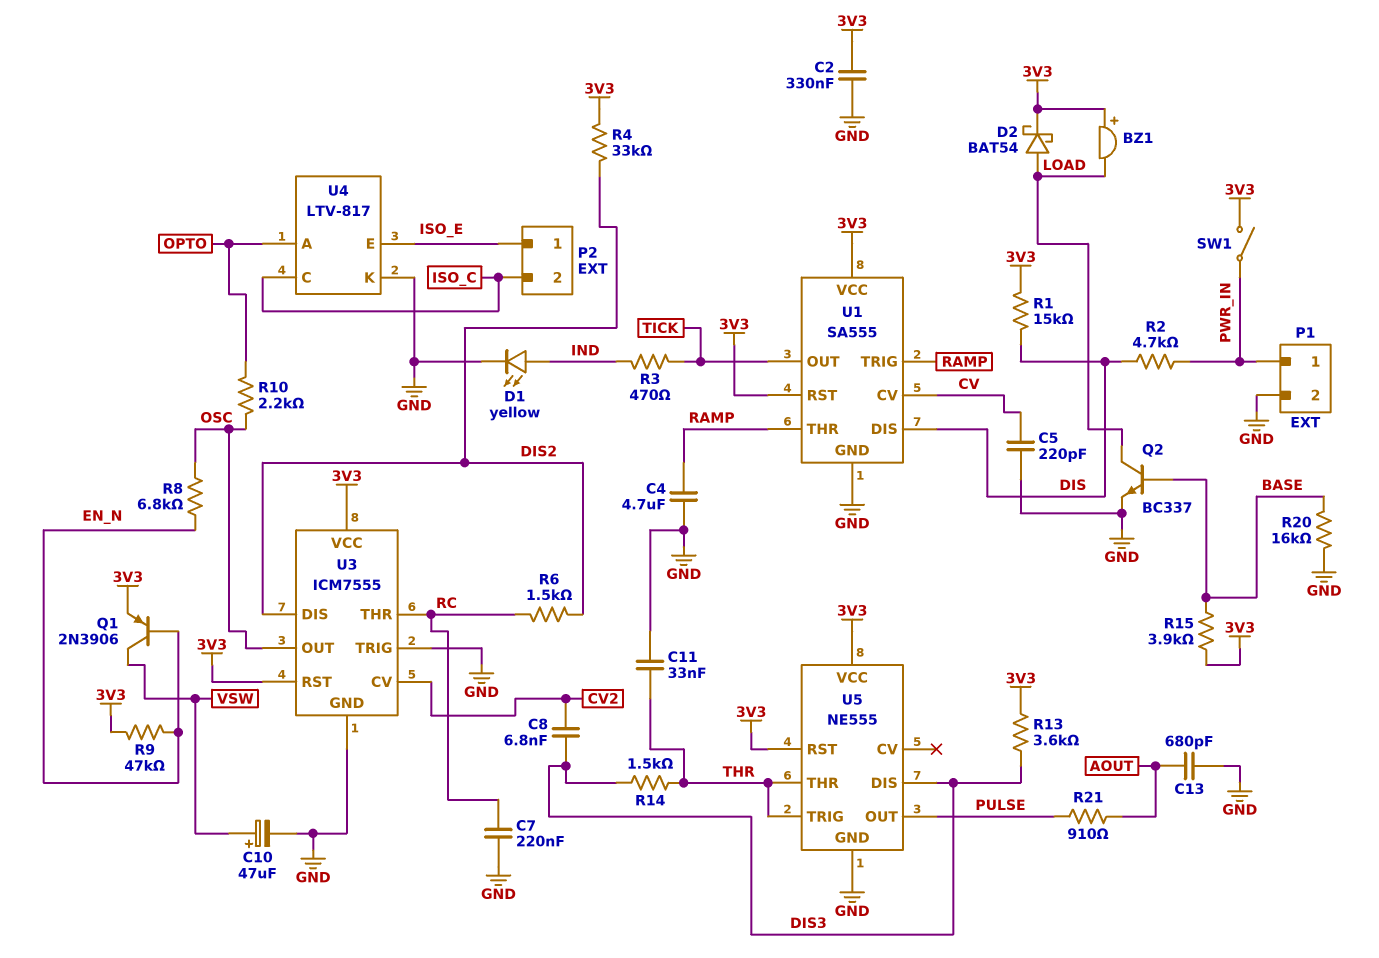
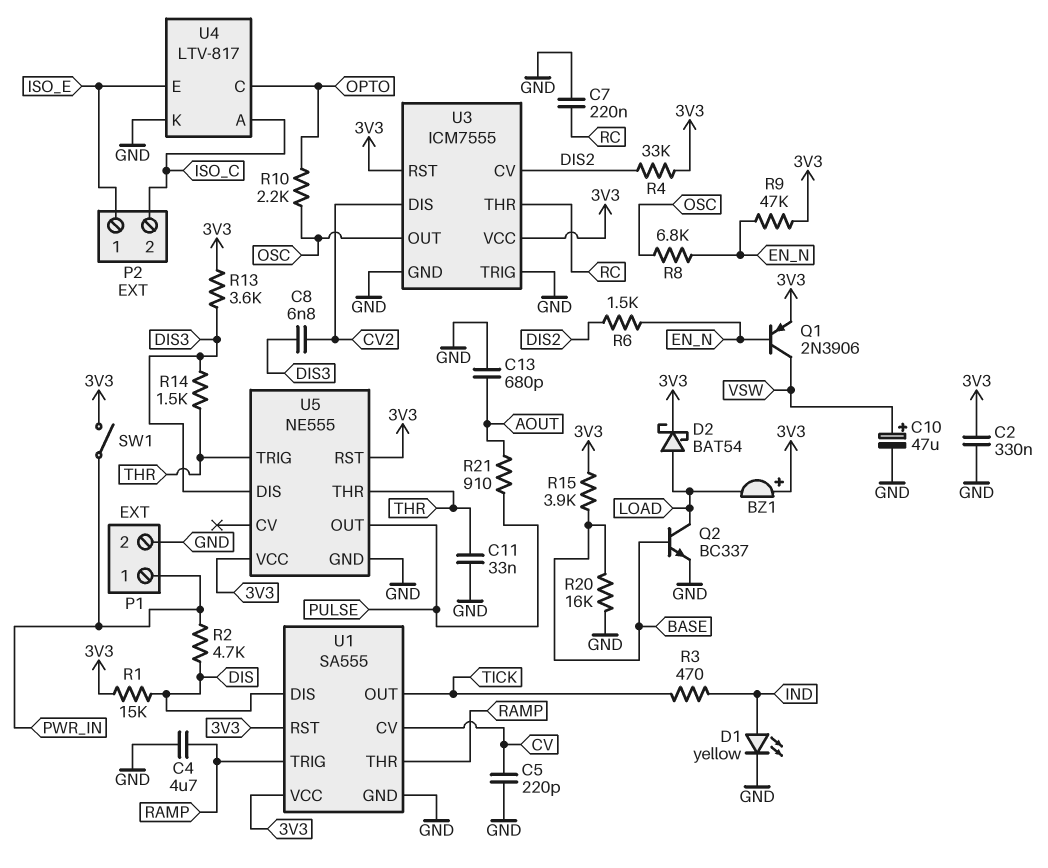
R6: 1.5k (DIS2, RC) -> 1.5k (DIS2, EN_N)
U3 pin CV: CV2 -> DIS2
U3 pin DIS: DIS2 -> CV2
U4 pin A: OPTO -> ISO_C
U4 pin C: ISO_C -> OPTO

